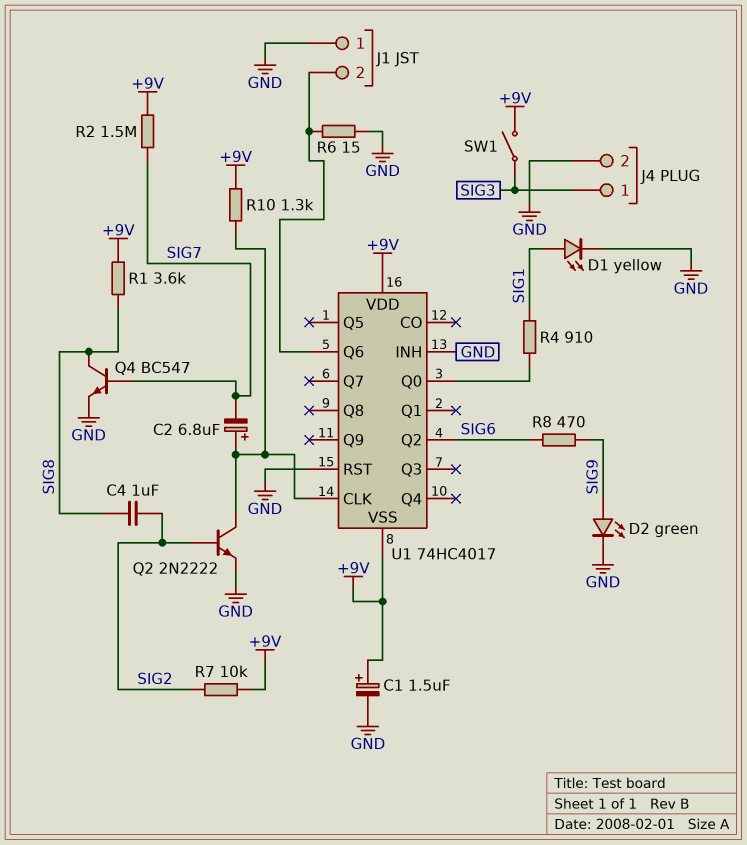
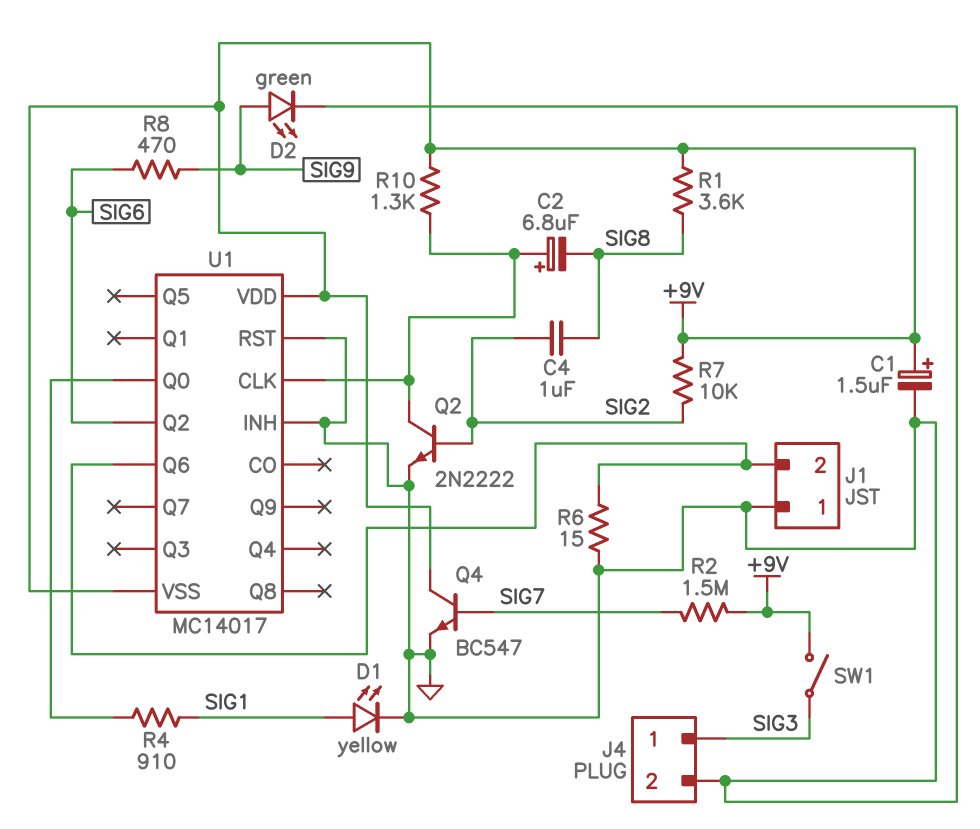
C2: 6.8uF (plus U1/CLK, minus SIG7) -> 6.8uF (plus U1/CLK, minus SIG8)
Q4: NPN BC547 (B SIG7, C SIG8, E GND) -> NPN BC547 (B SIG7, C +9V, E GND)
U1: 74HC4017 -> MC14017

